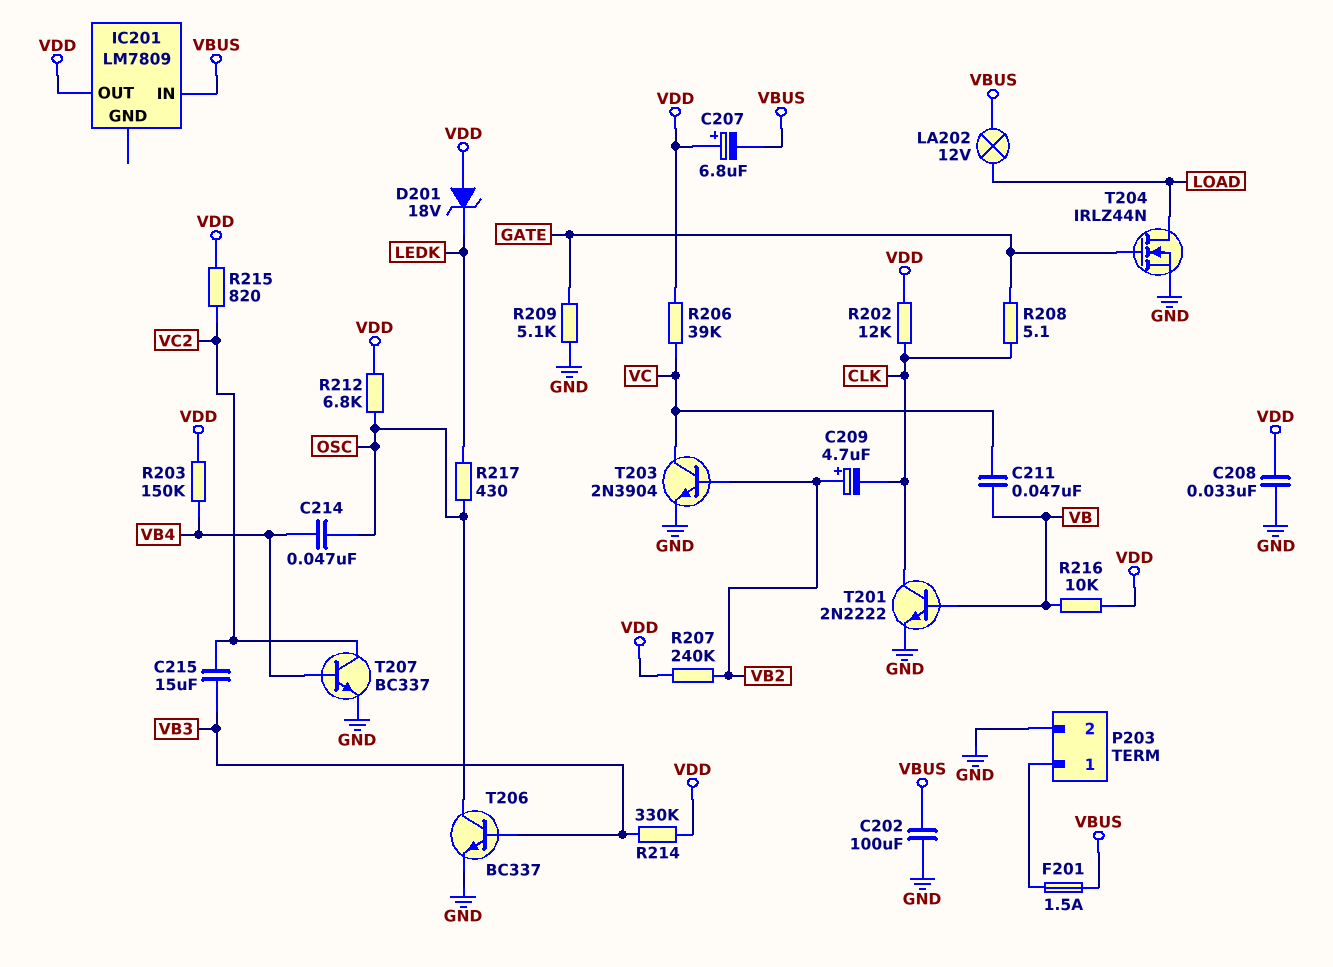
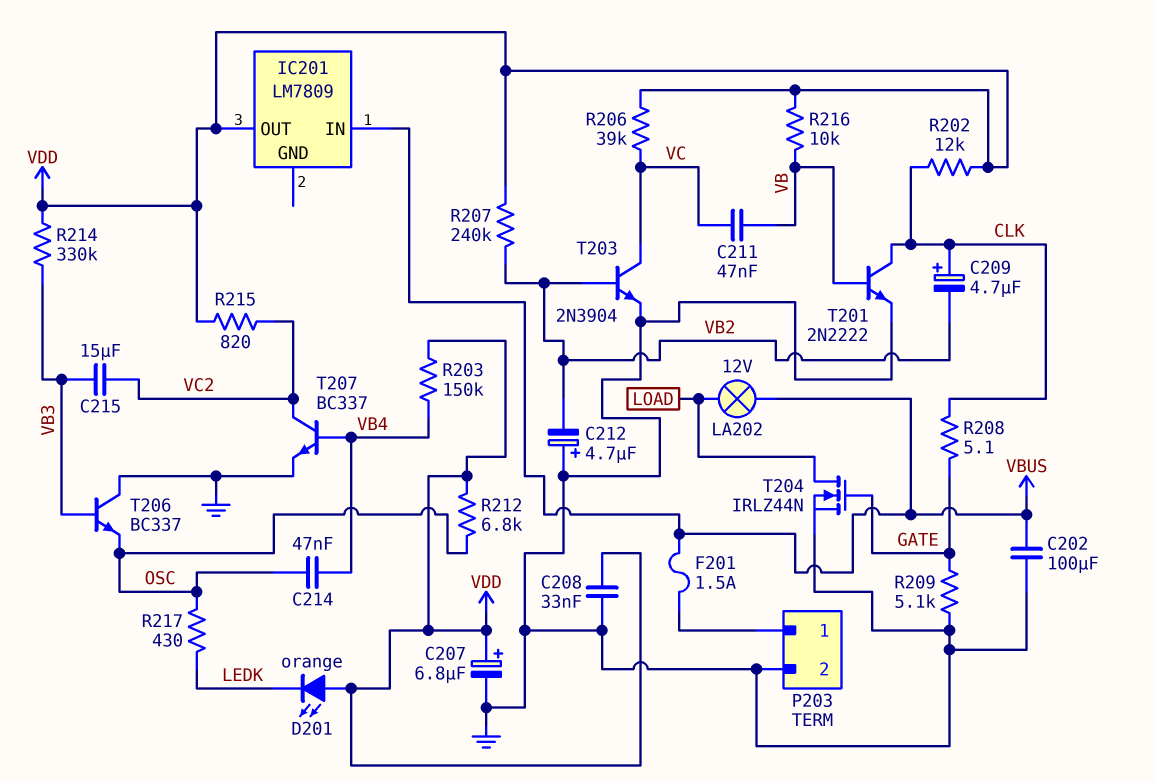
C207: 6.8uF (plus VDD, minus VBUS) -> 6.8uF (plus VDD, minus GND)
C209: 4.7uF (plus VB2, minus CLK) -> 4.7uF (plus CLK, minus VB2)
C212: none -> 4.7uF (plus GND, minus VB2)
D201: zener 18V (A VDD, K LEDK) -> LED orange (A VDD, K LEDK)
T206: NPN BC337 (B VB3, C OSC, E GND) -> NPN BC337 (B VB3, C GND, E OSC)

